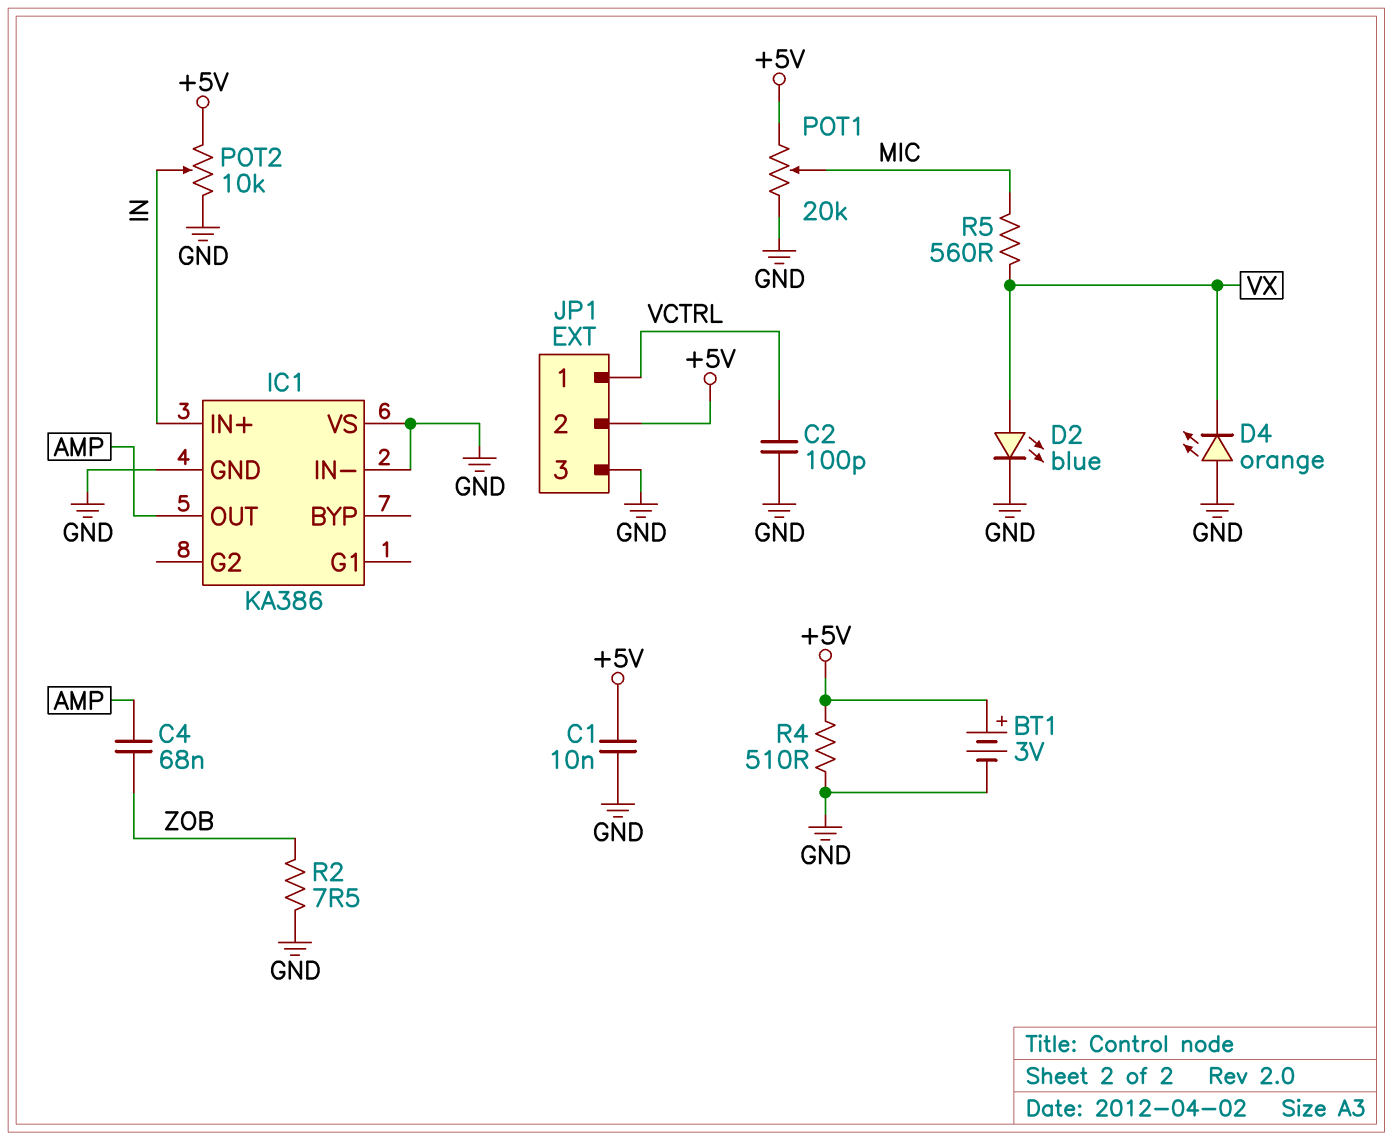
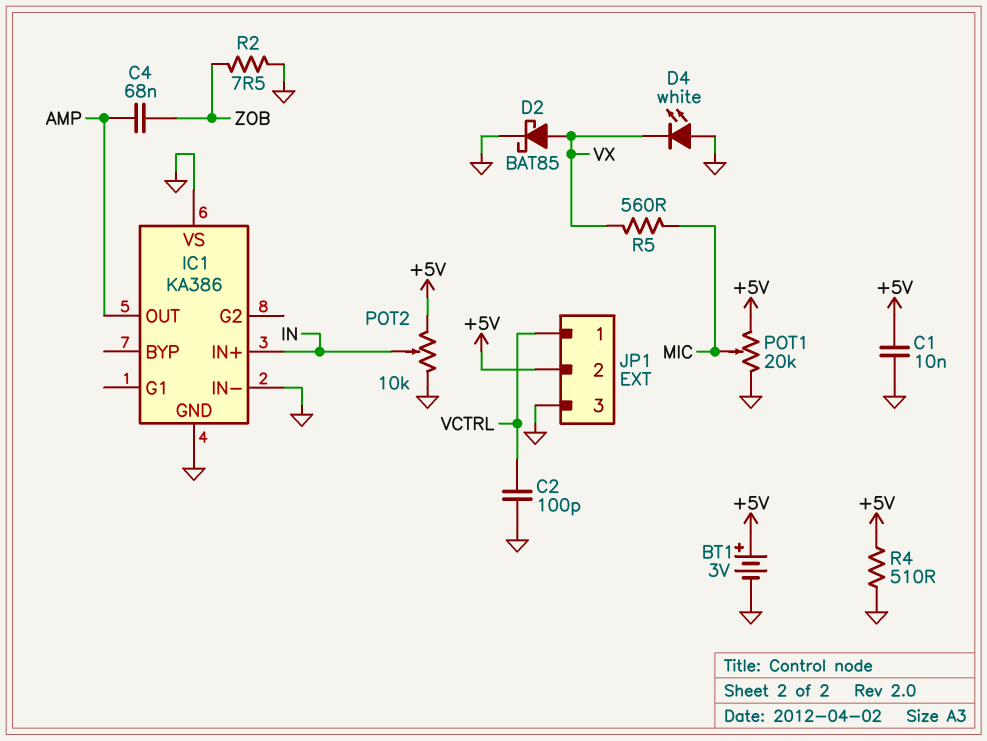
D2: LED blue (A VX, K GND) -> schottky BAT85 (A VX, K GND)
D4: LED orange (A GND, K VX) -> LED white (A GND, K VX)

